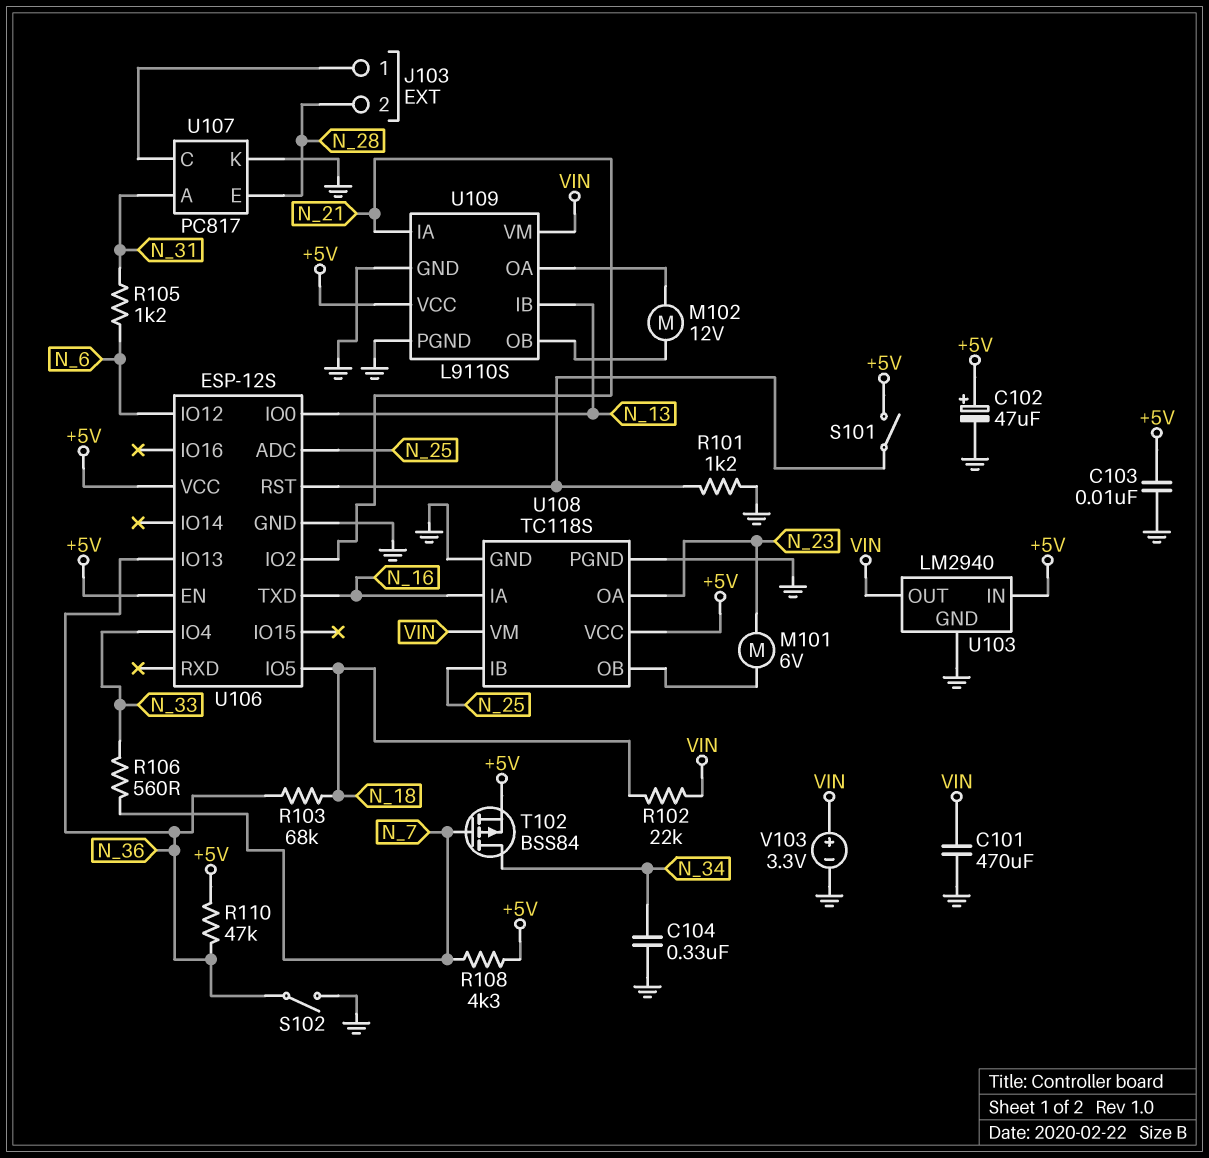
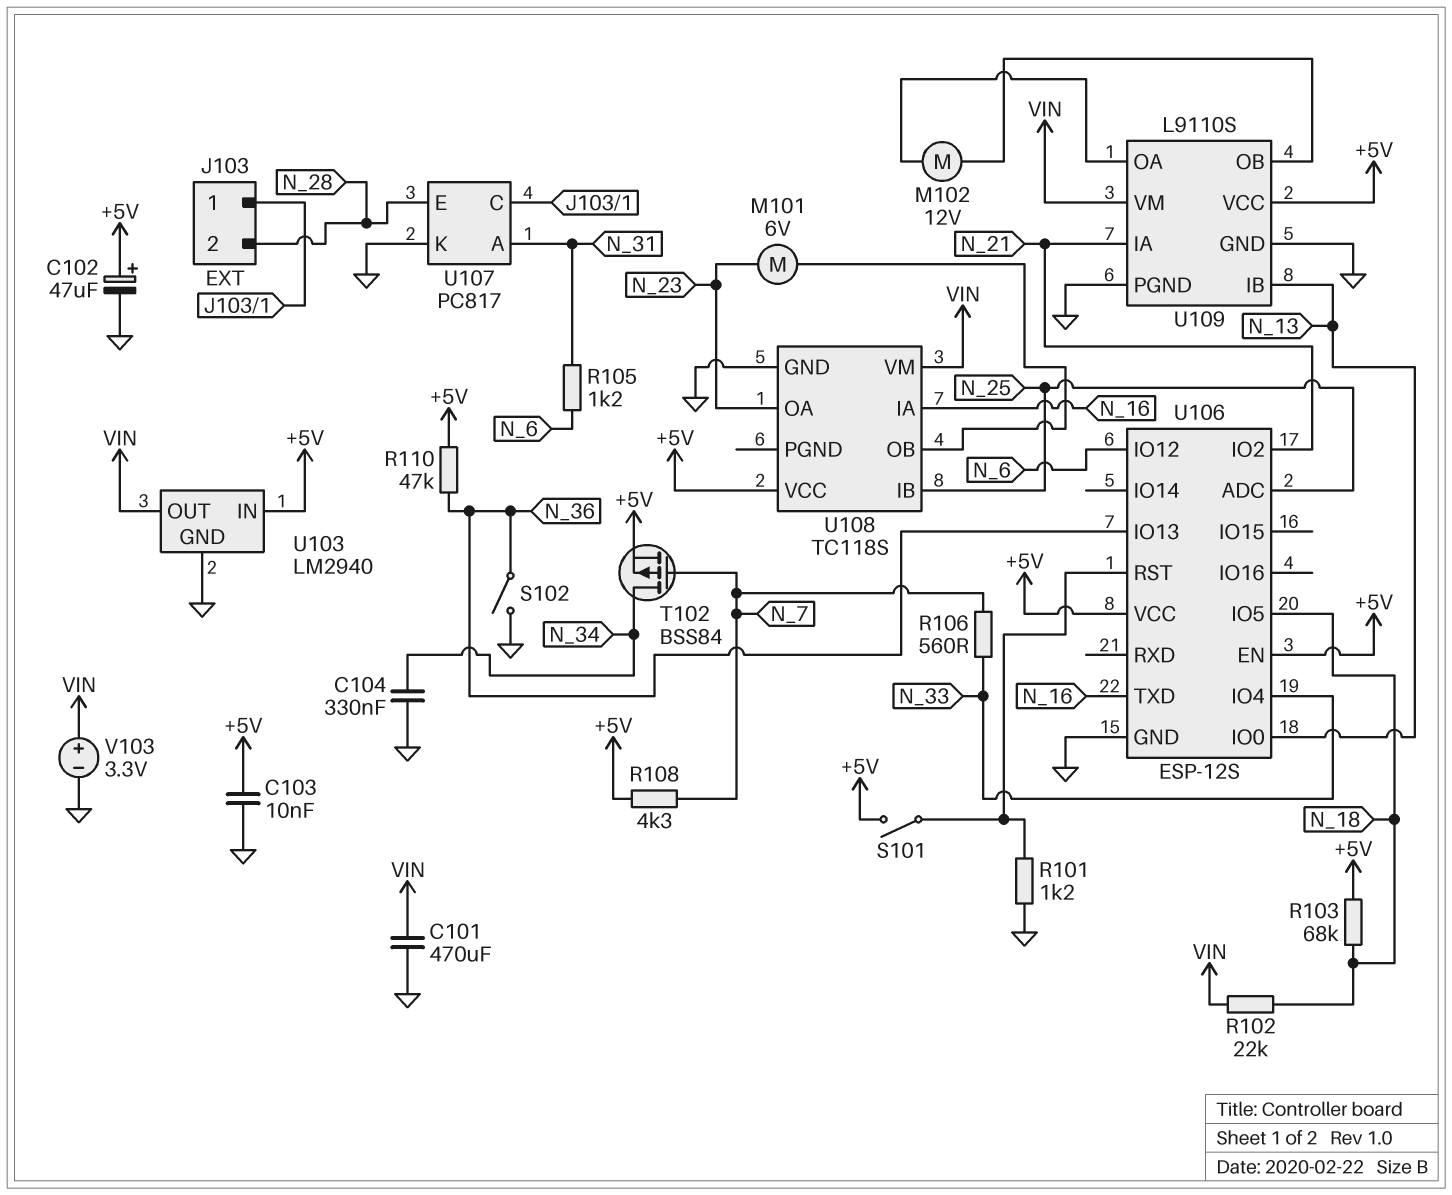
R103: 68k (N_18, N_36) -> 68k (+5V, N_18)
U108 pin PGND: GND -> none

